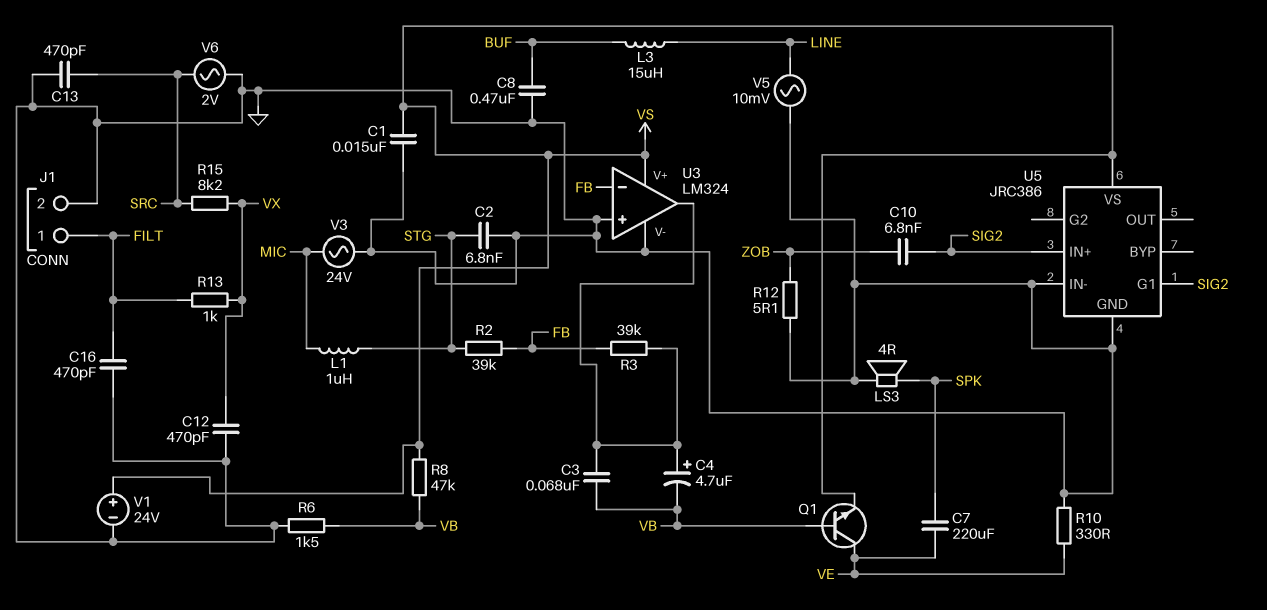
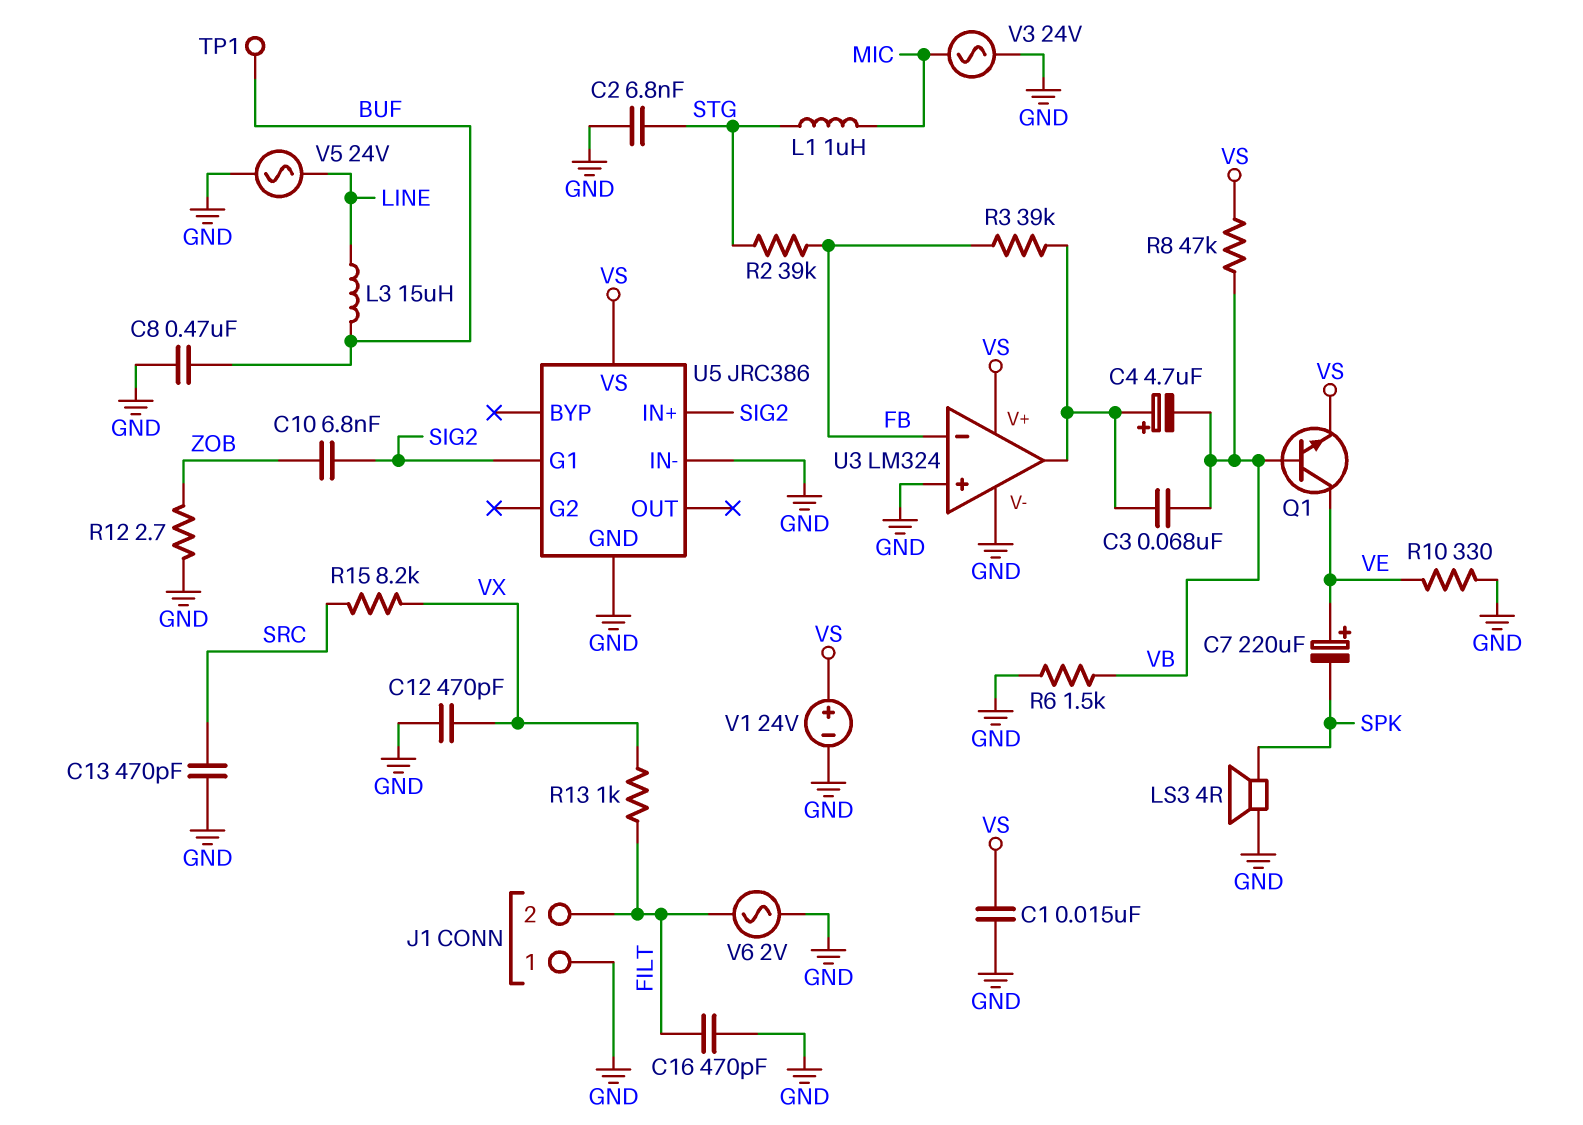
C7: 220uF (SPK, VE) -> 220uF (plus VE, minus SPK)
J1 pin 1: FILT -> GND
J1 pin 2: GND -> FILT
R12: 5.1 (GND, ZOB) -> 2.7 (GND, ZOB)
TP1: none -> test point (BUF)
V5: AC 10mV (GND, LINE) -> AC 24V (GND, LINE)
V6: AC 2V (GND, SRC) -> AC 2V (FILT, GND)

